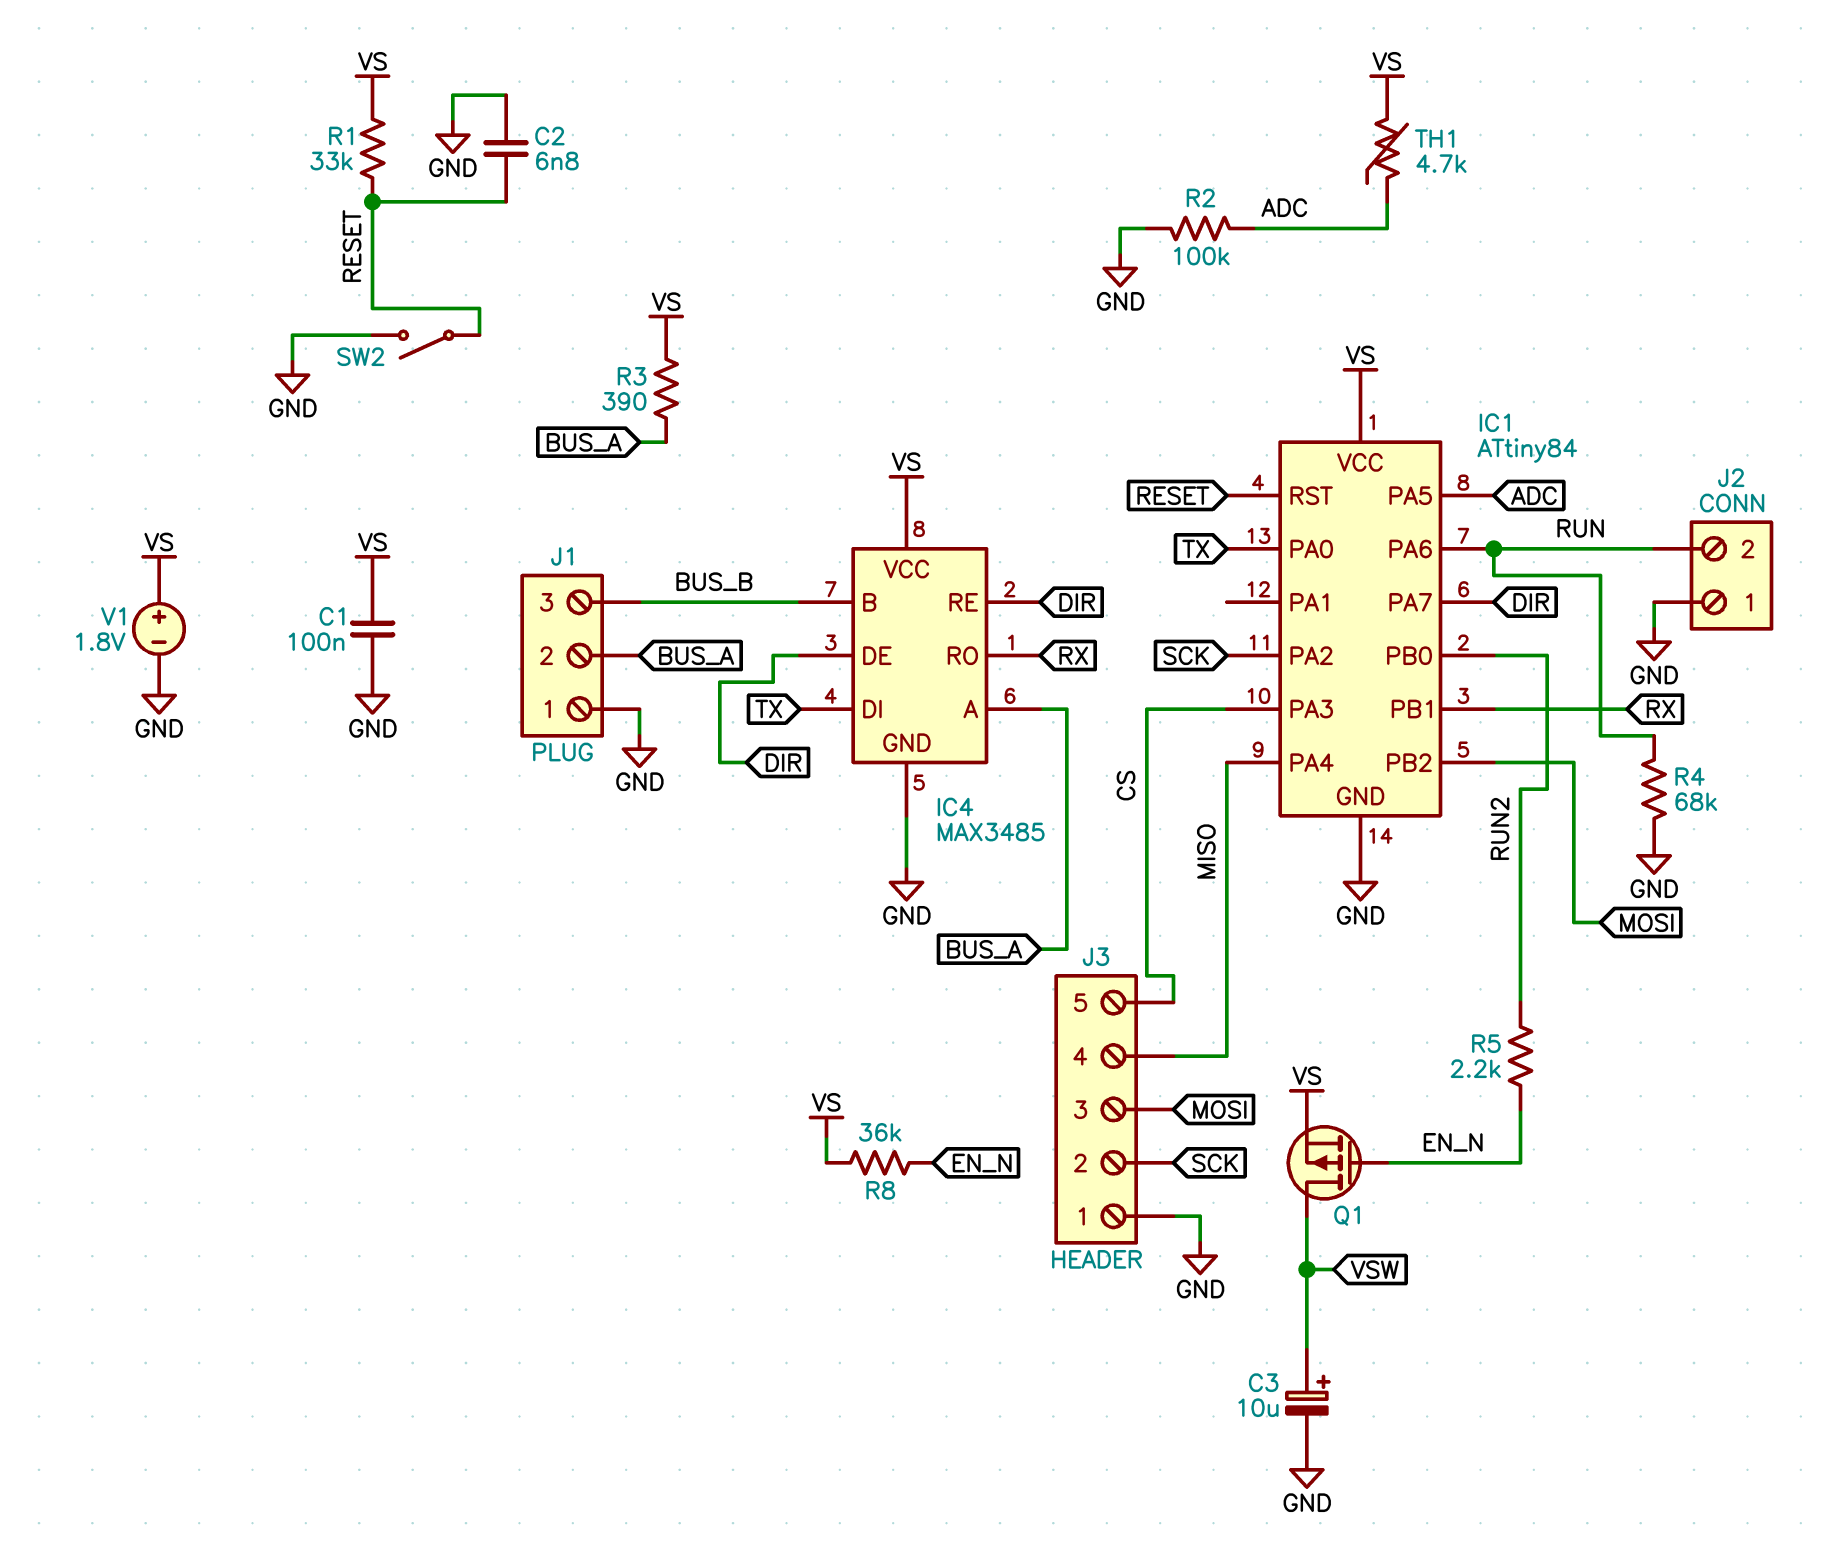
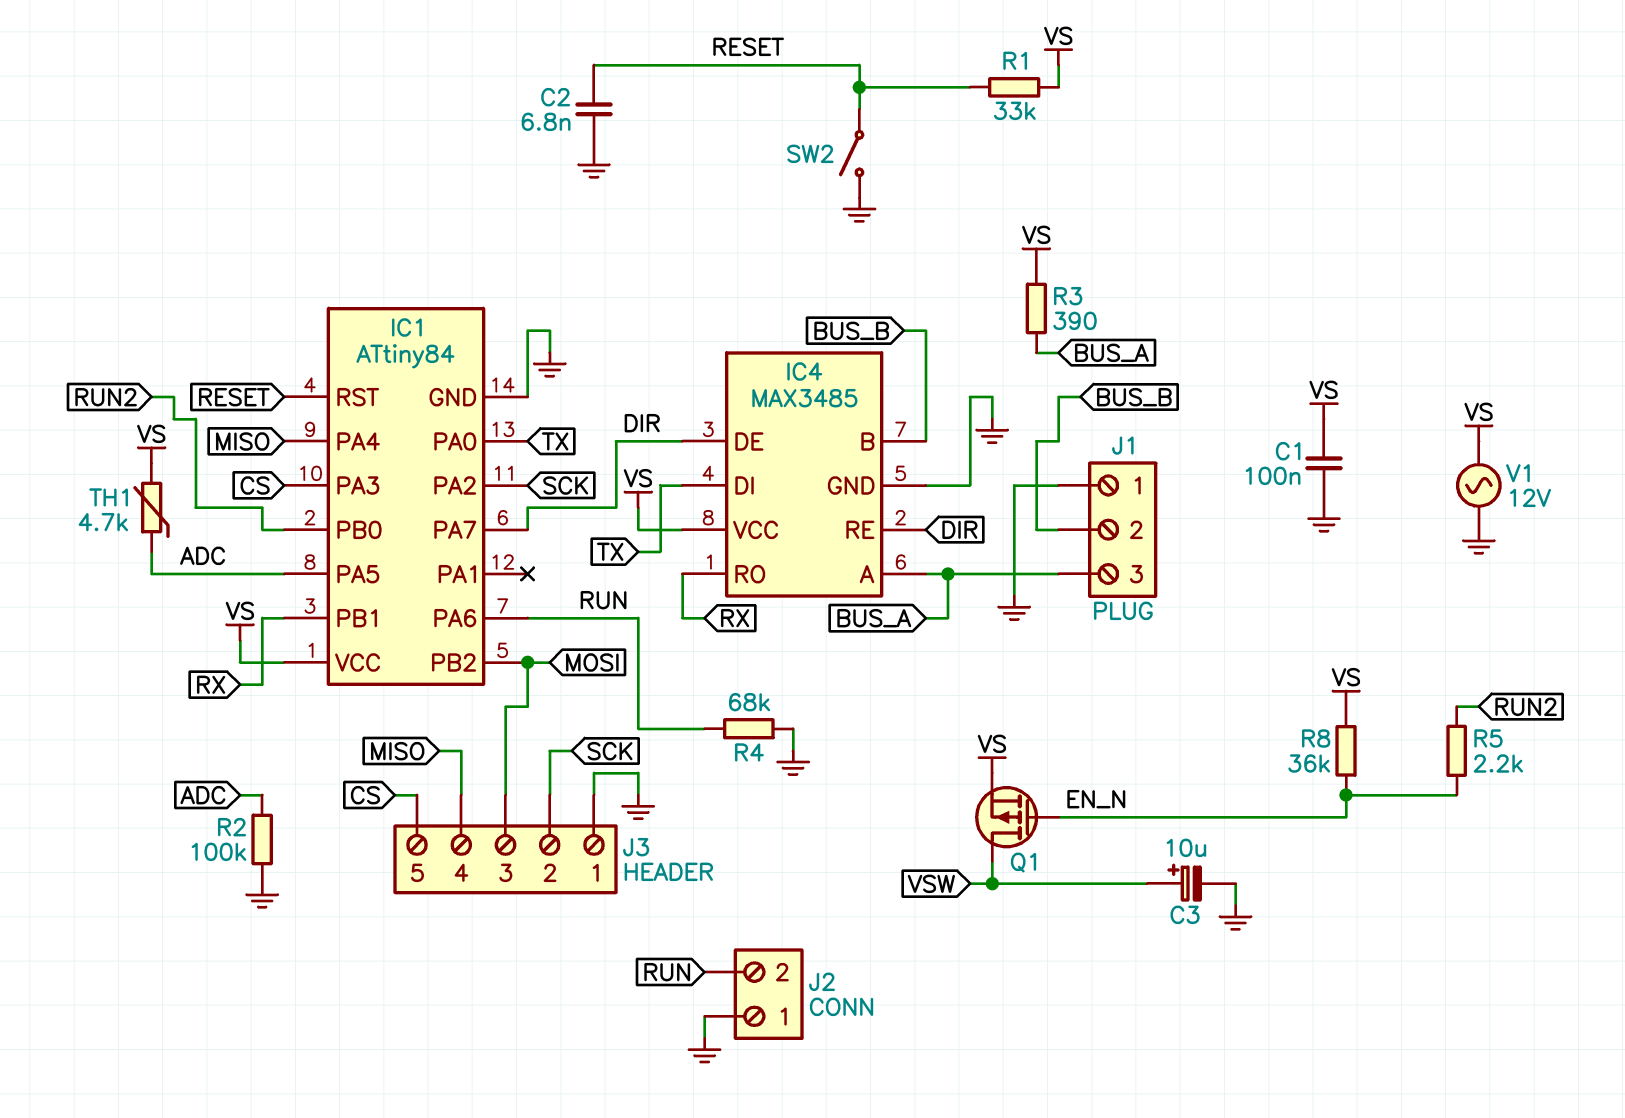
J1 pin 2: BUS_A -> BUS_B
J1 pin 3: BUS_B -> BUS_A
V1: 1.8V (plus VS, minus GND) -> AC 12V (GND, VS)

